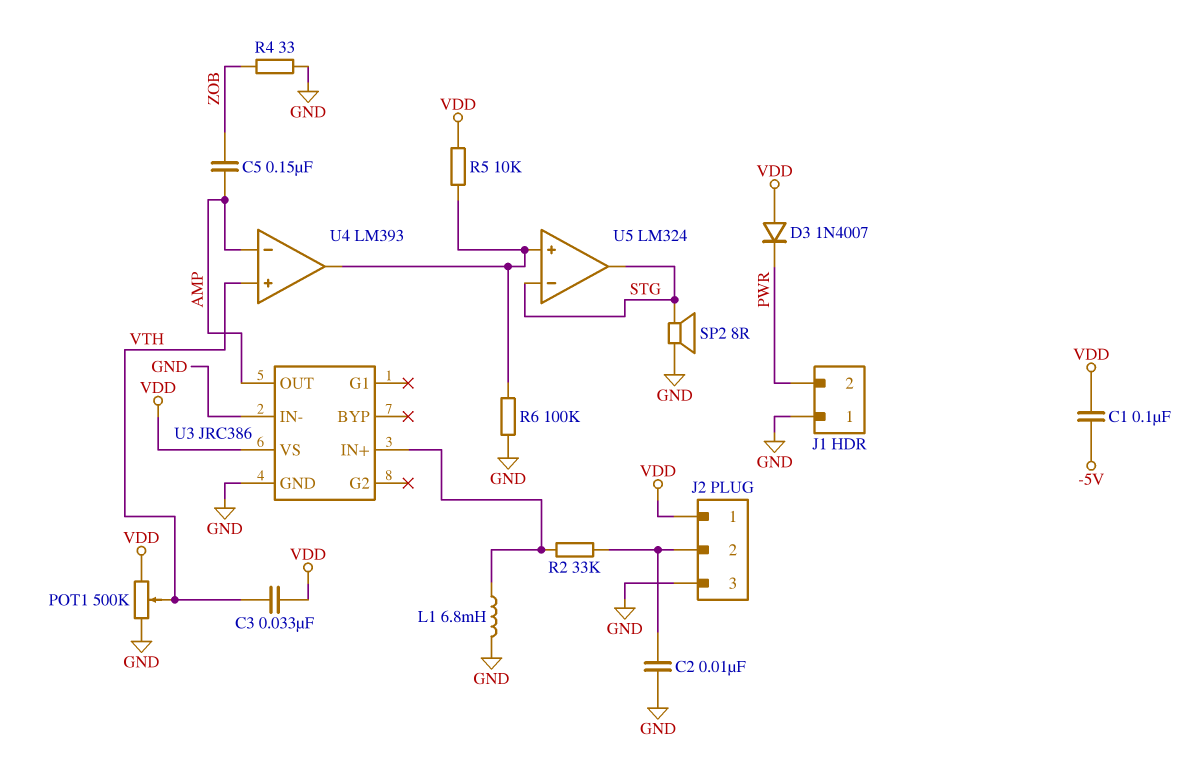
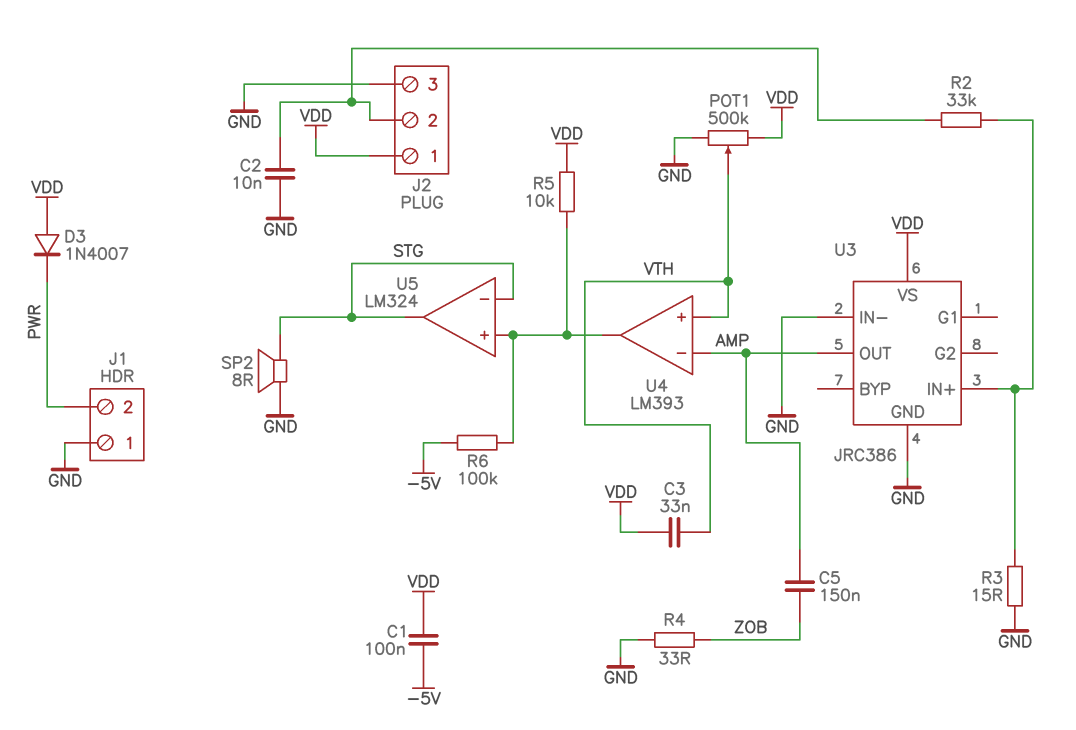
L1: 6.8mH (GND, U3/IN+) -> none
R3: none -> 15 (GND, U3/IN+)
R6: 100k (GND, U4/out) -> 100k (-5V, U4/out)

